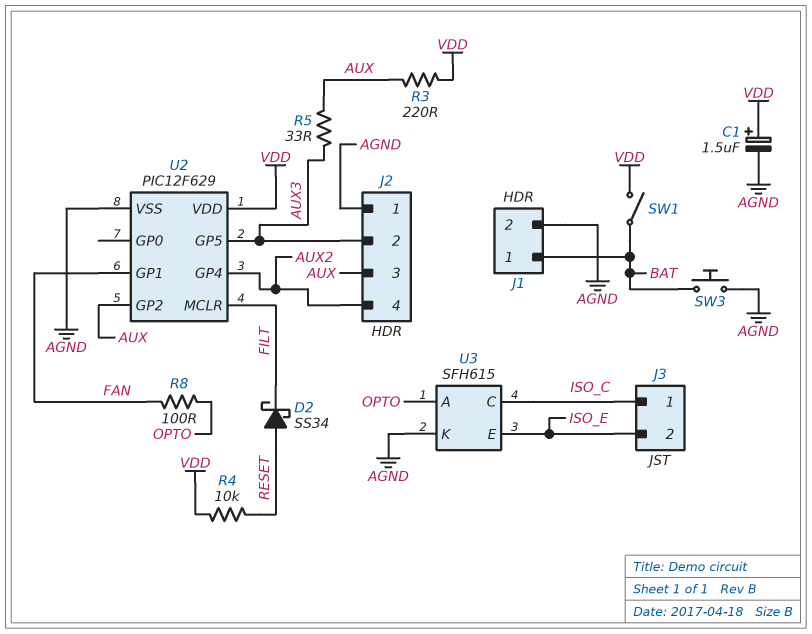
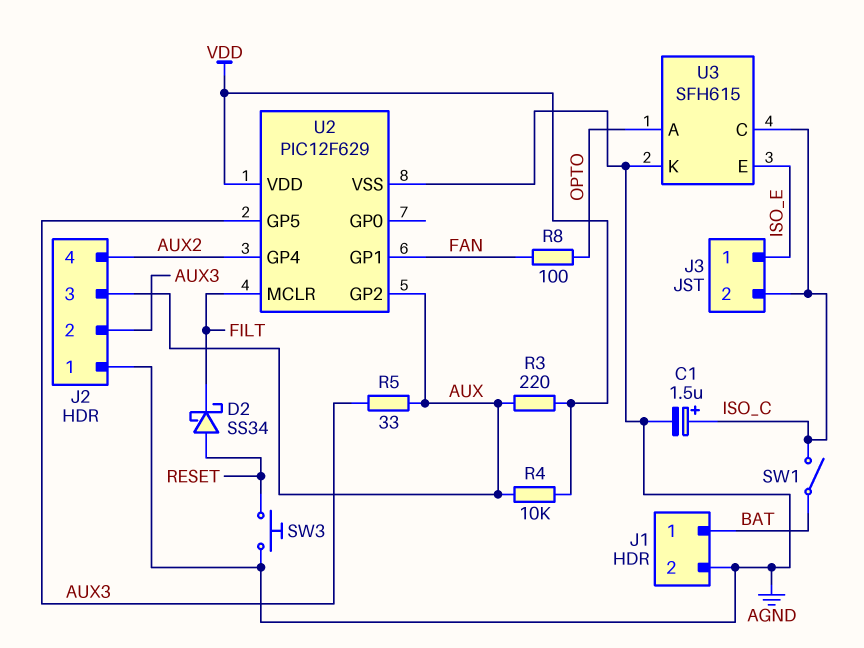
C1: 1.5uF (plus VDD, minus AGND) -> 1.5uF (plus ISO_C, minus AGND)
J3 pin 1: ISO_C -> ISO_E
J3 pin 2: ISO_E -> ISO_C
R4: 10k (RESET, VDD) -> 10k (AUX, VDD)
SW1: switch (BAT, VDD) -> switch (BAT, ISO_C)
SW3: button (AGND, BAT) -> button (AGND, RESET)

